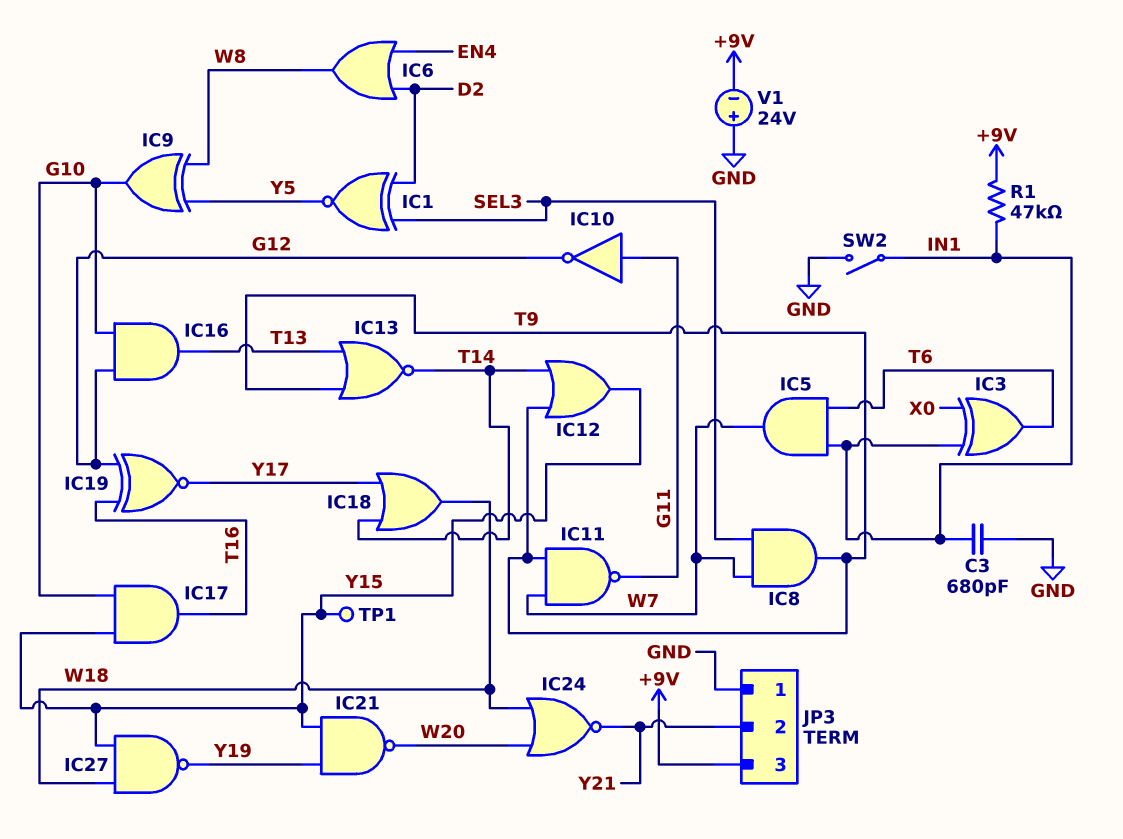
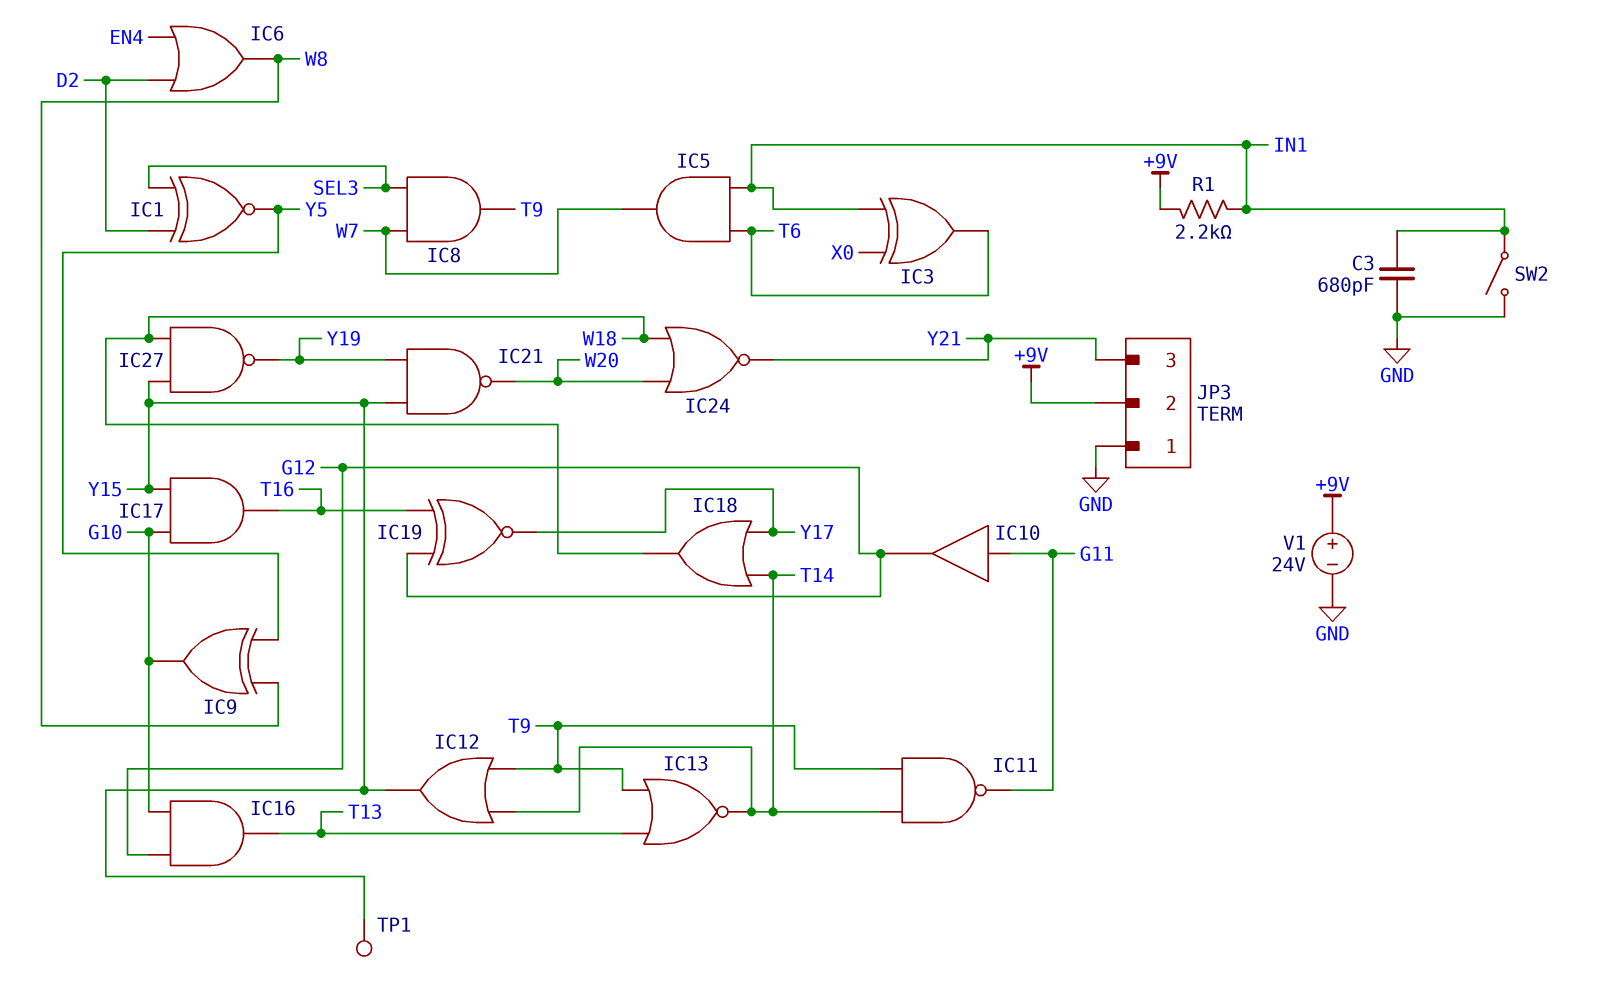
IC10: NOT (in G11, out G12) -> buffer (in G11, out G12)
IC11: NAND (in T9, in W7, out G11) -> NAND (in T9, in T14, out G11)
JP3 pin 2: Y21 -> +9V
JP3 pin 3: +9V -> Y21
R1: 47k (+9V, IN1) -> 2.2k (+9V, IN1)
V1: 24V (plus GND, minus +9V) -> 24V (plus +9V, minus GND)

